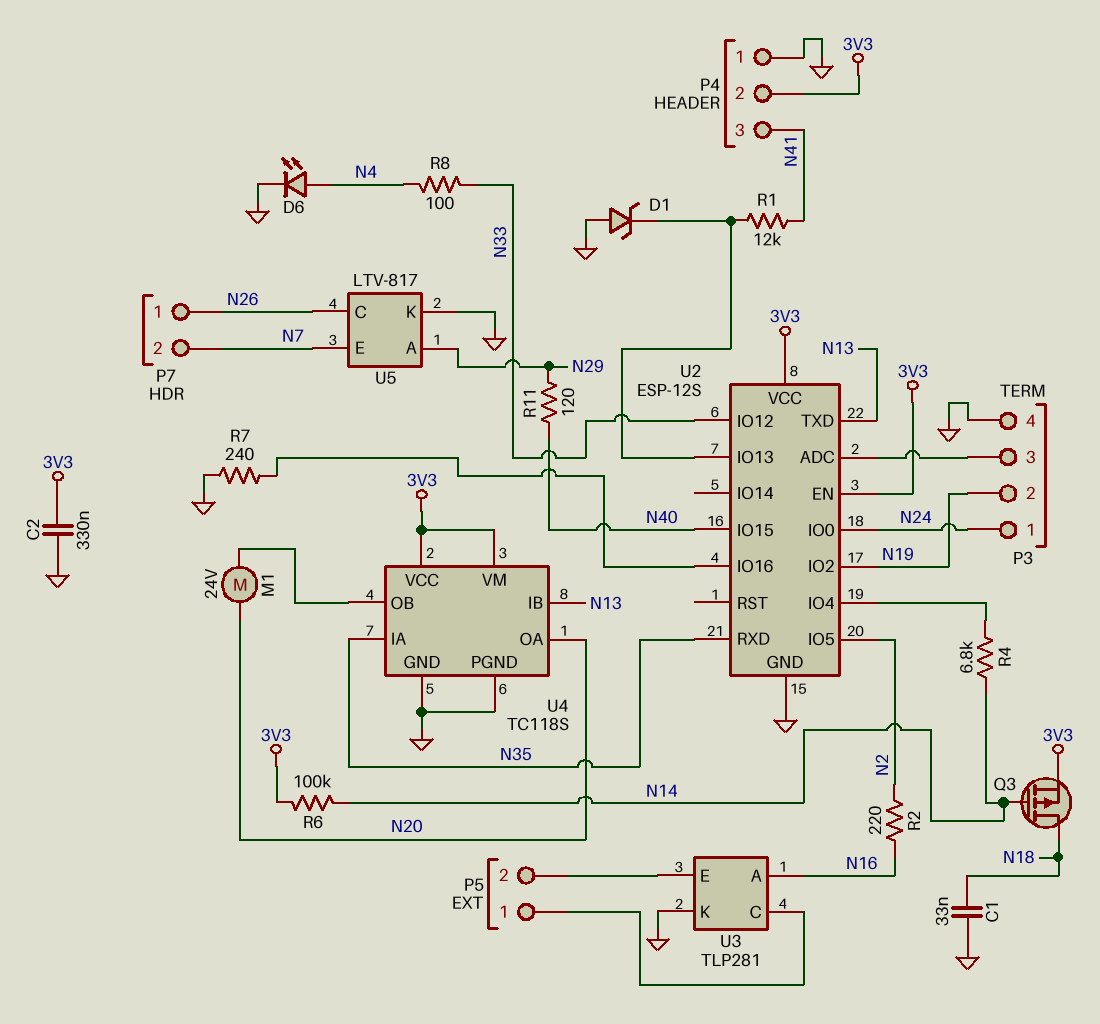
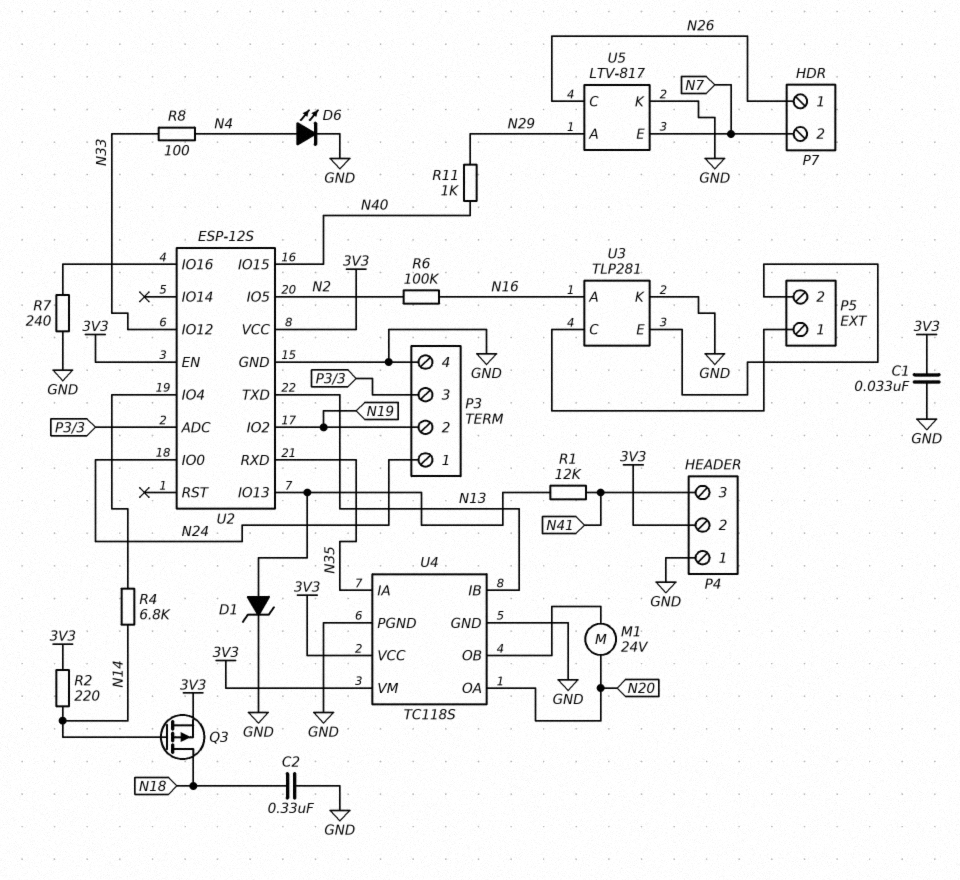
C1: 33nF (GND, N18) -> 33nF (3V3, GND)
C2: 330nF (3V3, GND) -> 330nF (GND, N18)
D1: zener (A GND, K U2/IO13) -> zener (A U2/IO13, K GND)
R2: 220 (N2, N16) -> 220 (3V3, N14)
R6: 100k (3V3, N14) -> 100k (N2, N16)
R11: 120 (N29, N40) -> 1k (N29, N40)

